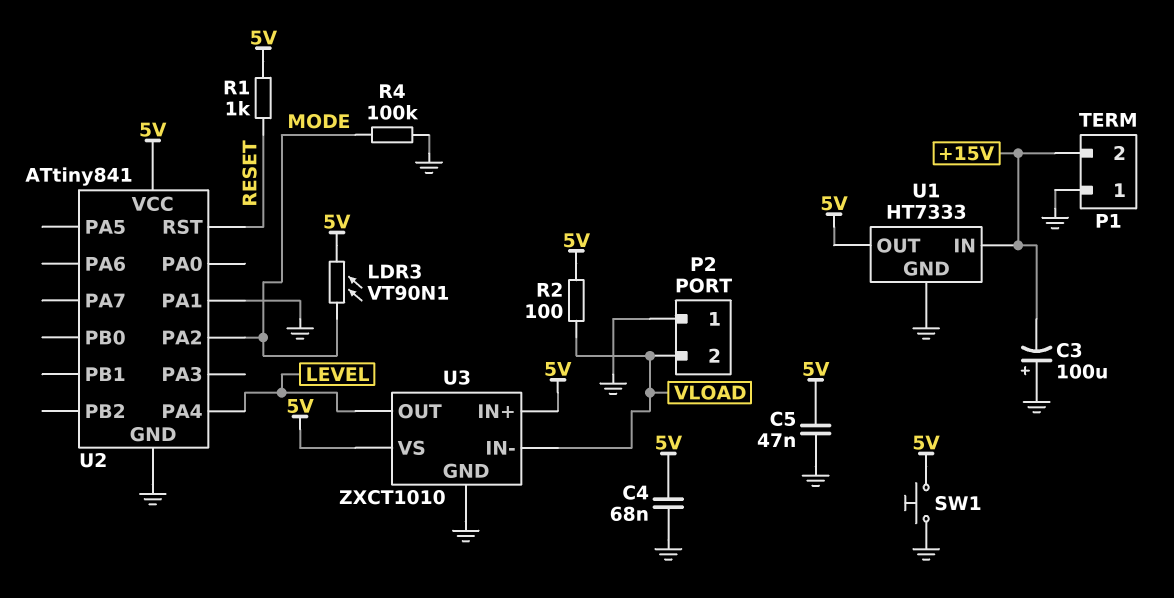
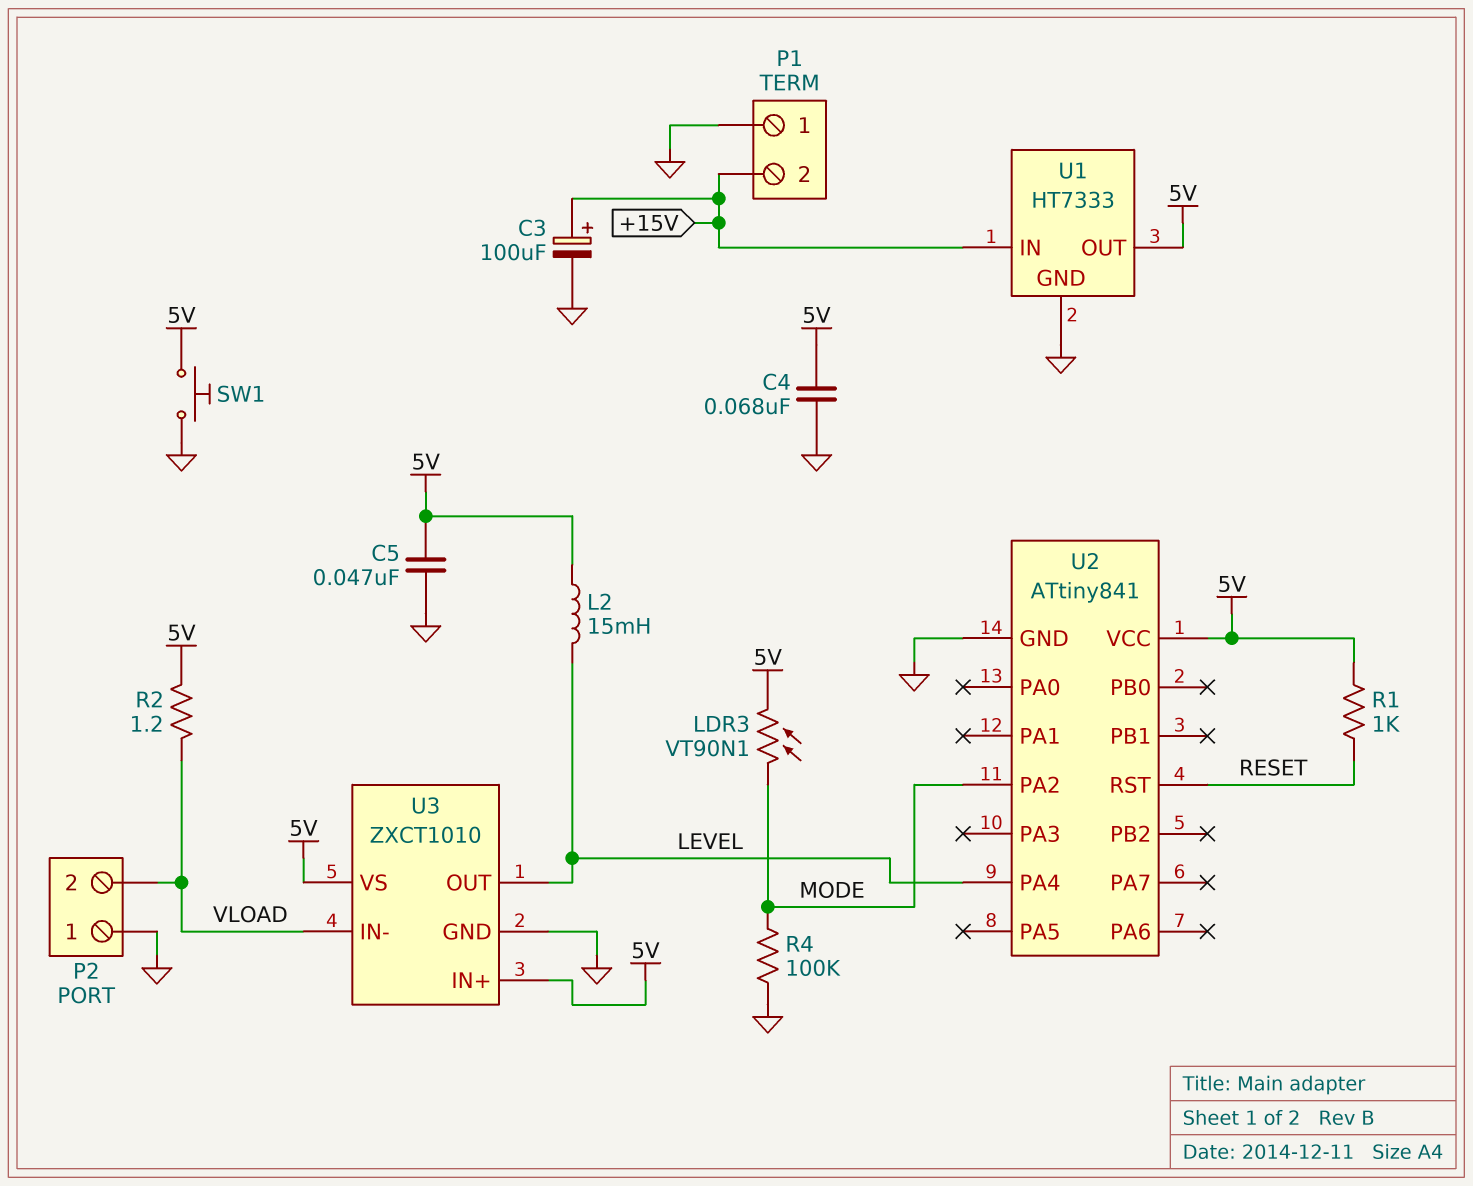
C3: 100uF (plus GND, minus +15V) -> 100uF (plus +15V, minus GND)
L2: none -> 15mH (5V, LEVEL)
R2: 100 (5V, VLOAD) -> 1.2 (5V, VLOAD)
U2 pin PA1: GND -> none

